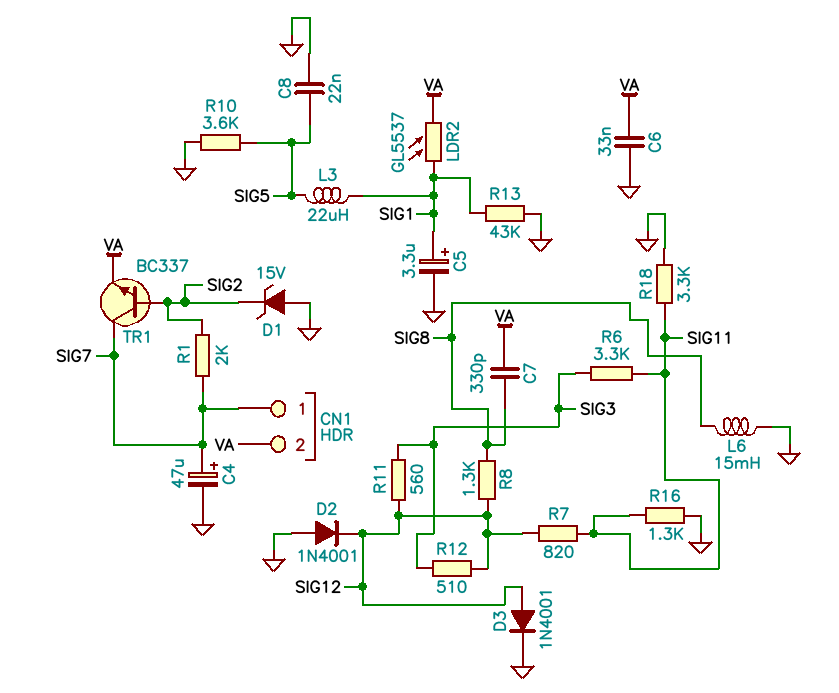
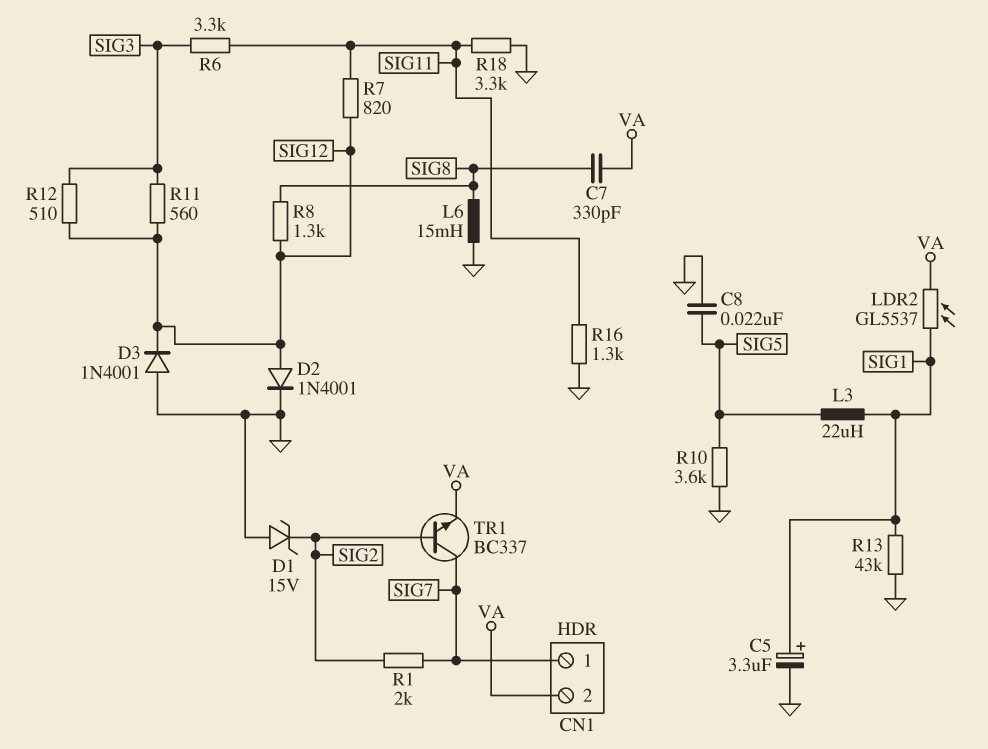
C4: 47uF (plus SIG7, minus GND) -> none
C6: 33nF (GND, VA) -> none
D2: diode 1N4001 (A GND, K SIG12) -> diode 1N4001 (A SIG12, K GND)
D3: diode 1N4001 (A SIG12, K GND) -> diode 1N4001 (A GND, K SIG12)

